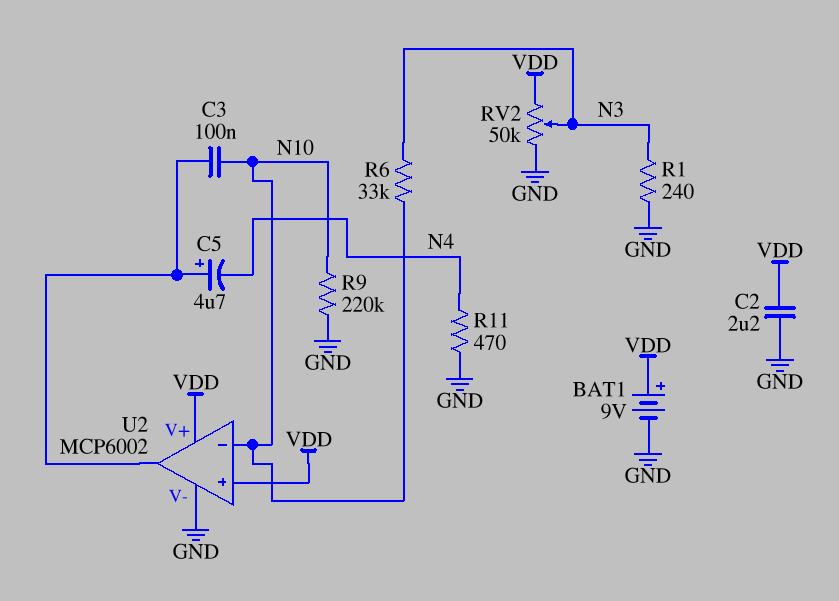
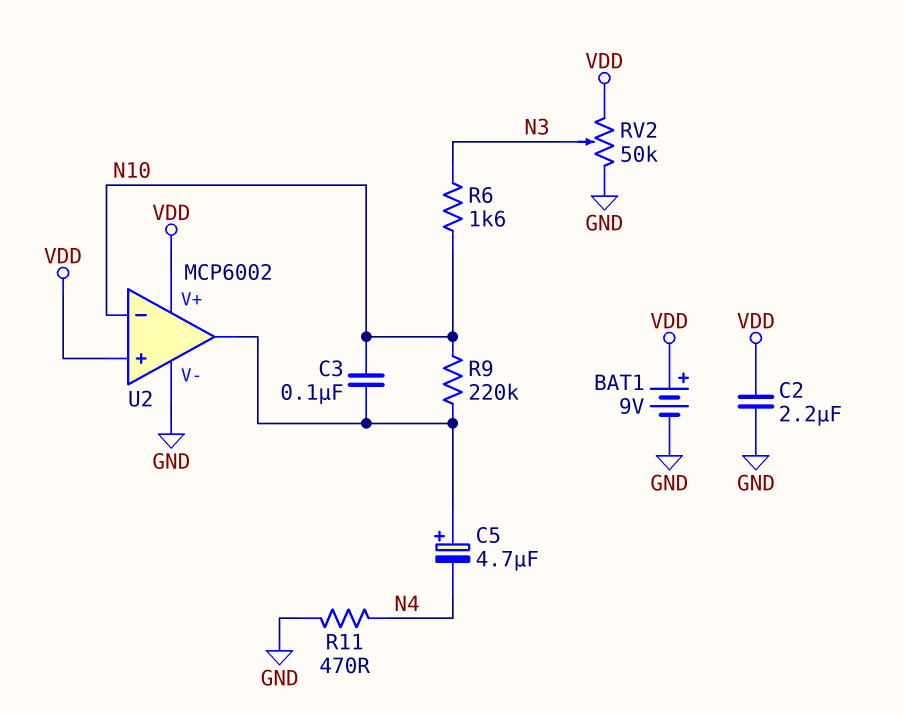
R1: 240 (GND, N3) -> none
R6: 33k (N3, N10) -> 1.6k (N3, N10)
R9: 220k (GND, N10) -> 220k (N10, U2/out)

